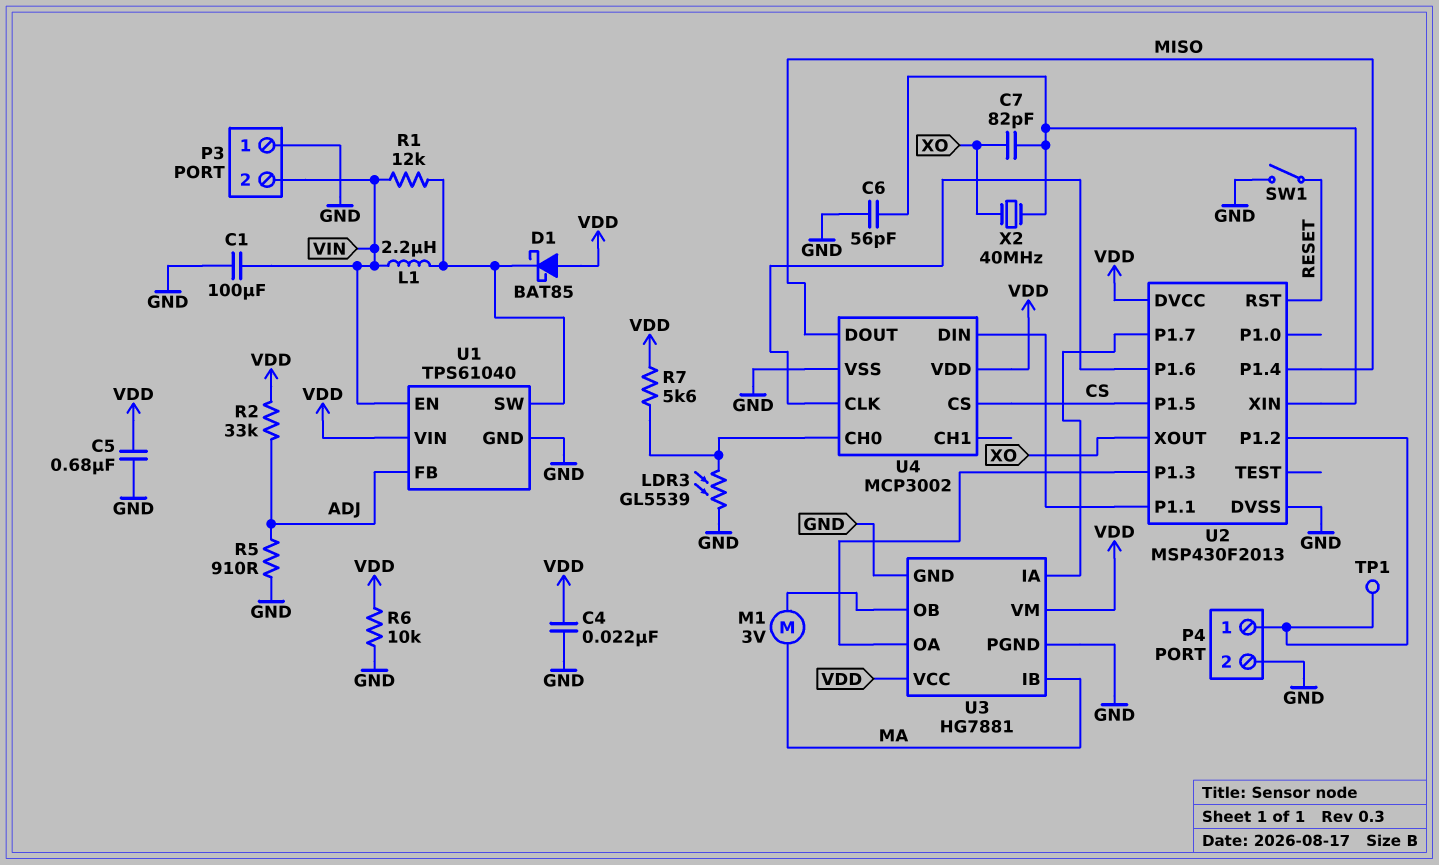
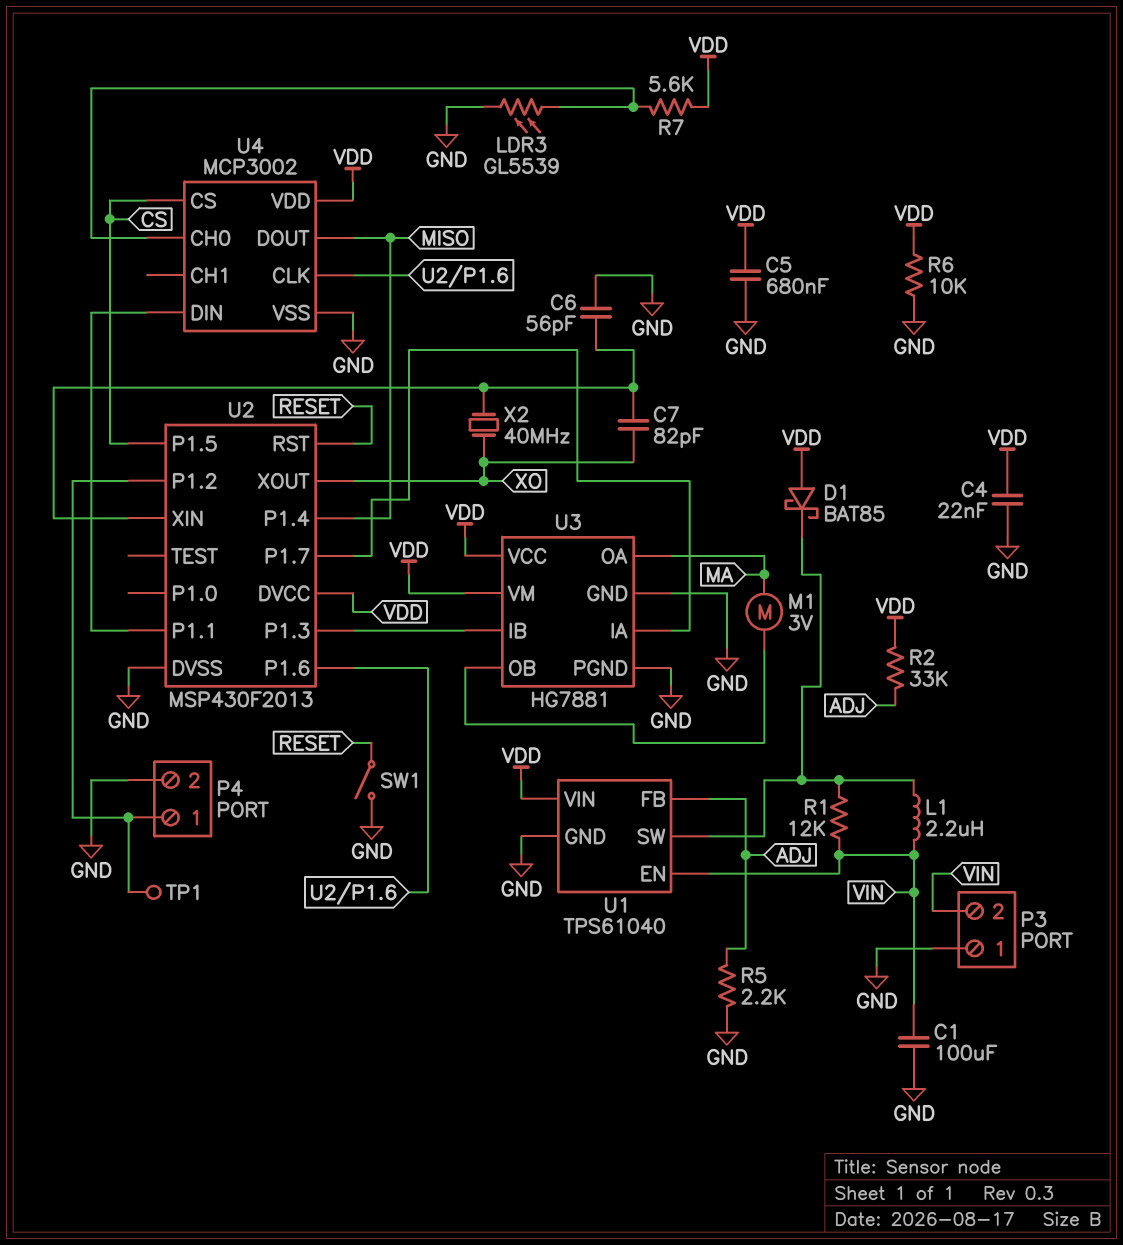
R5: 910 (ADJ, GND) -> 2.2k (ADJ, GND)
U3 pin IB: MA -> U2/P1.3
U3 pin OA: U2/P1.3 -> MA

